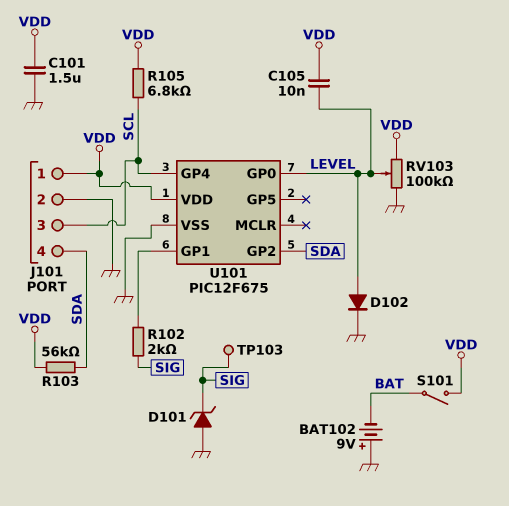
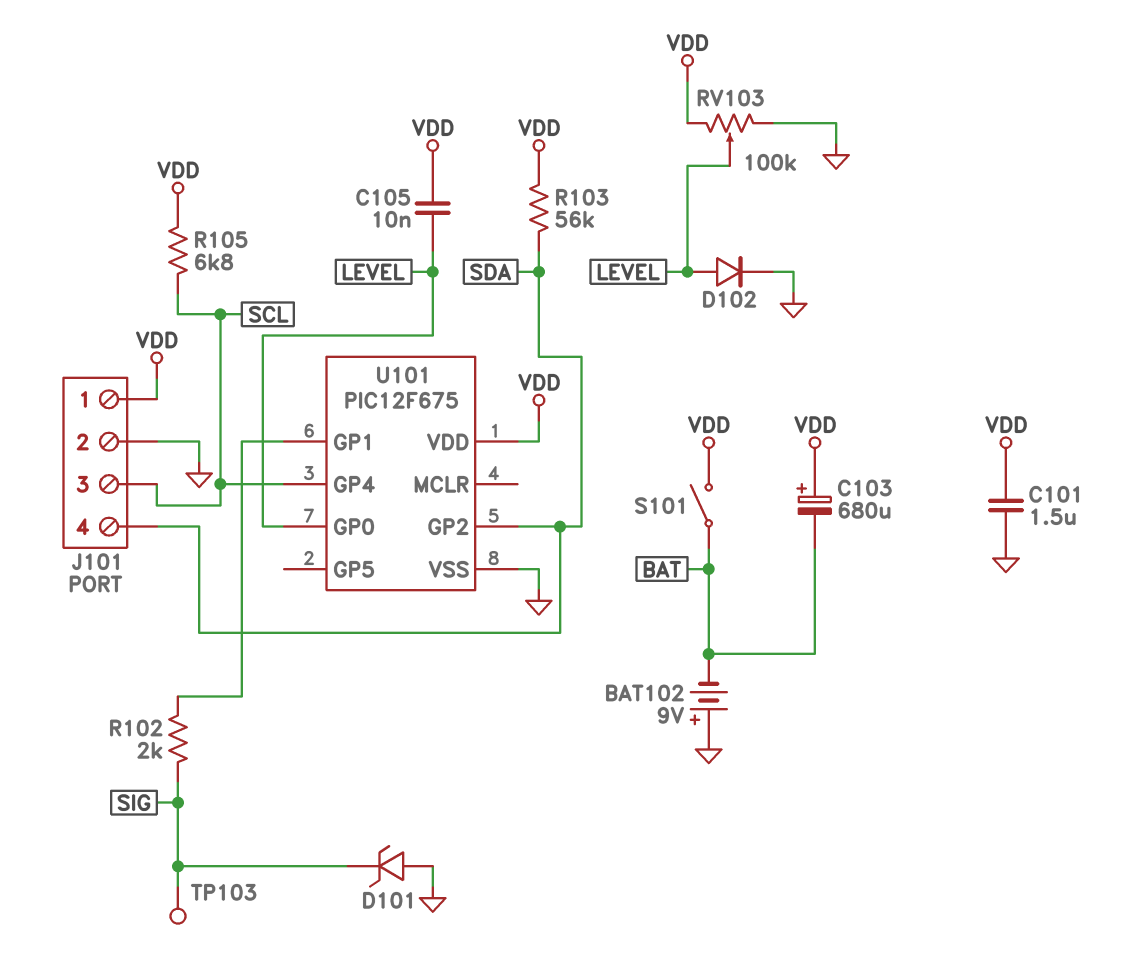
C103: none -> 680uF (plus VDD, minus BAT)

